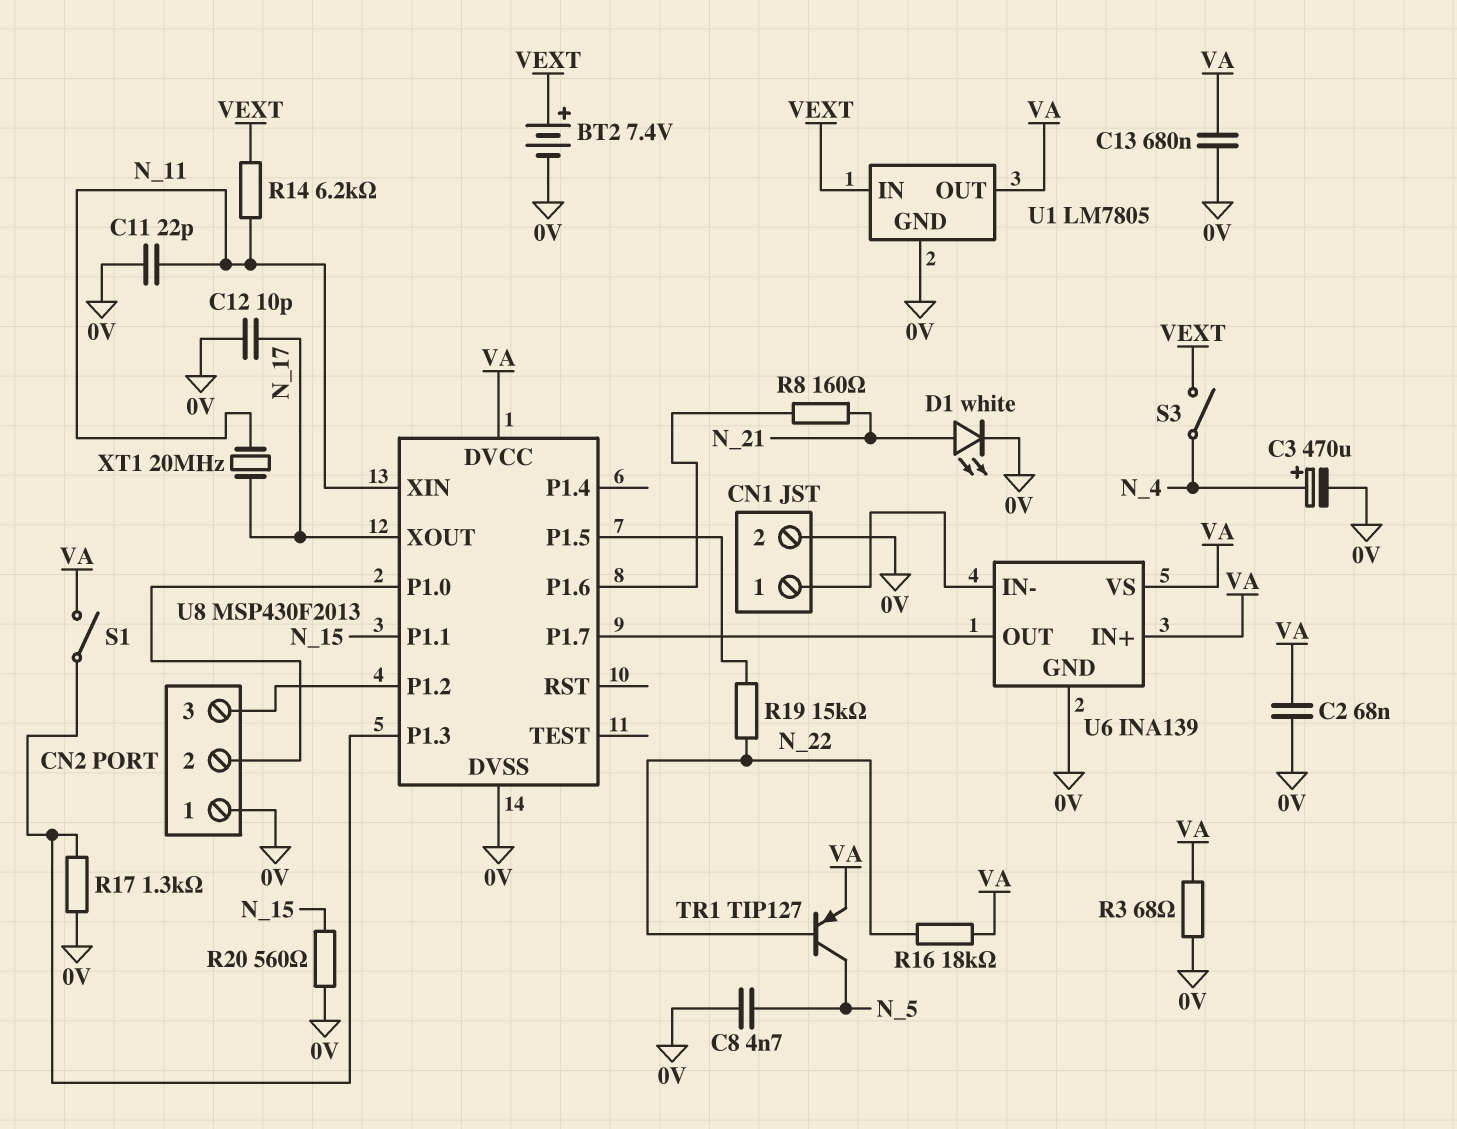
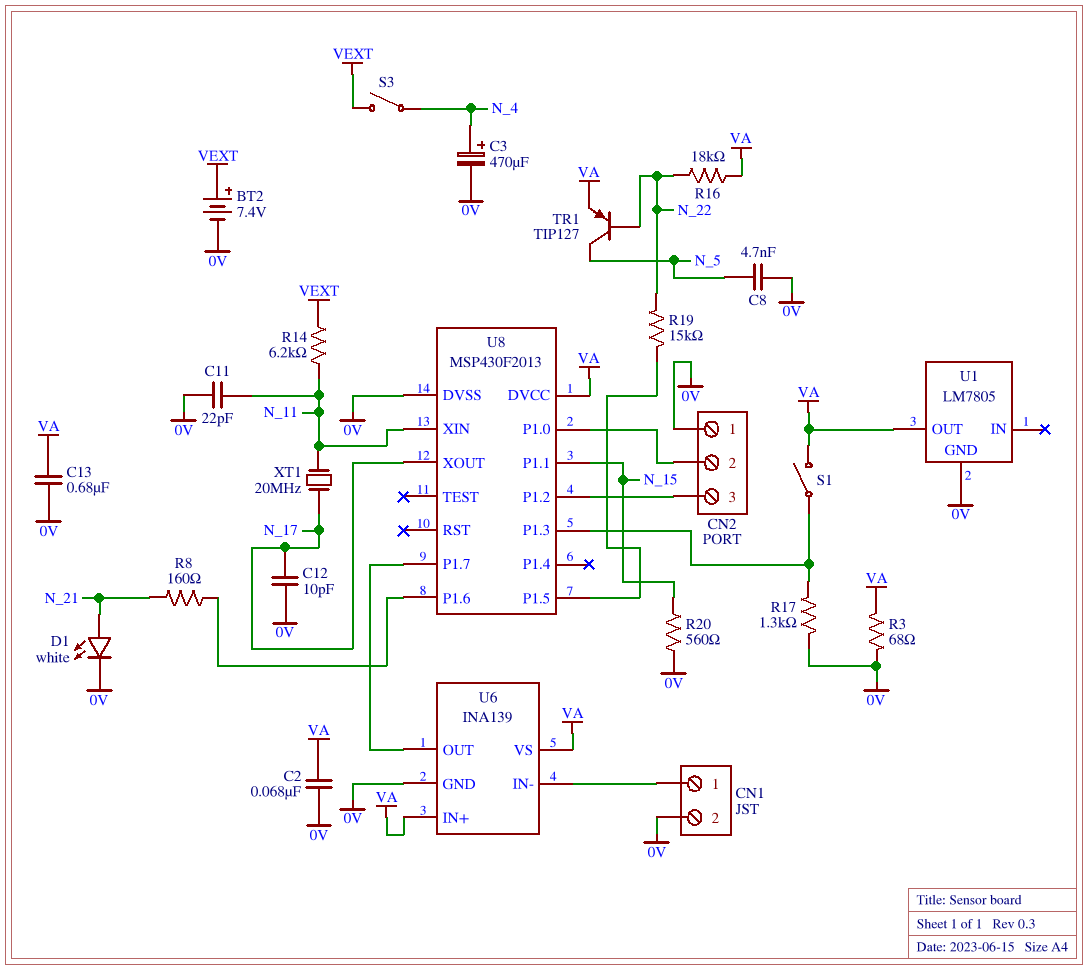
U1 pin IN: VEXT -> none

